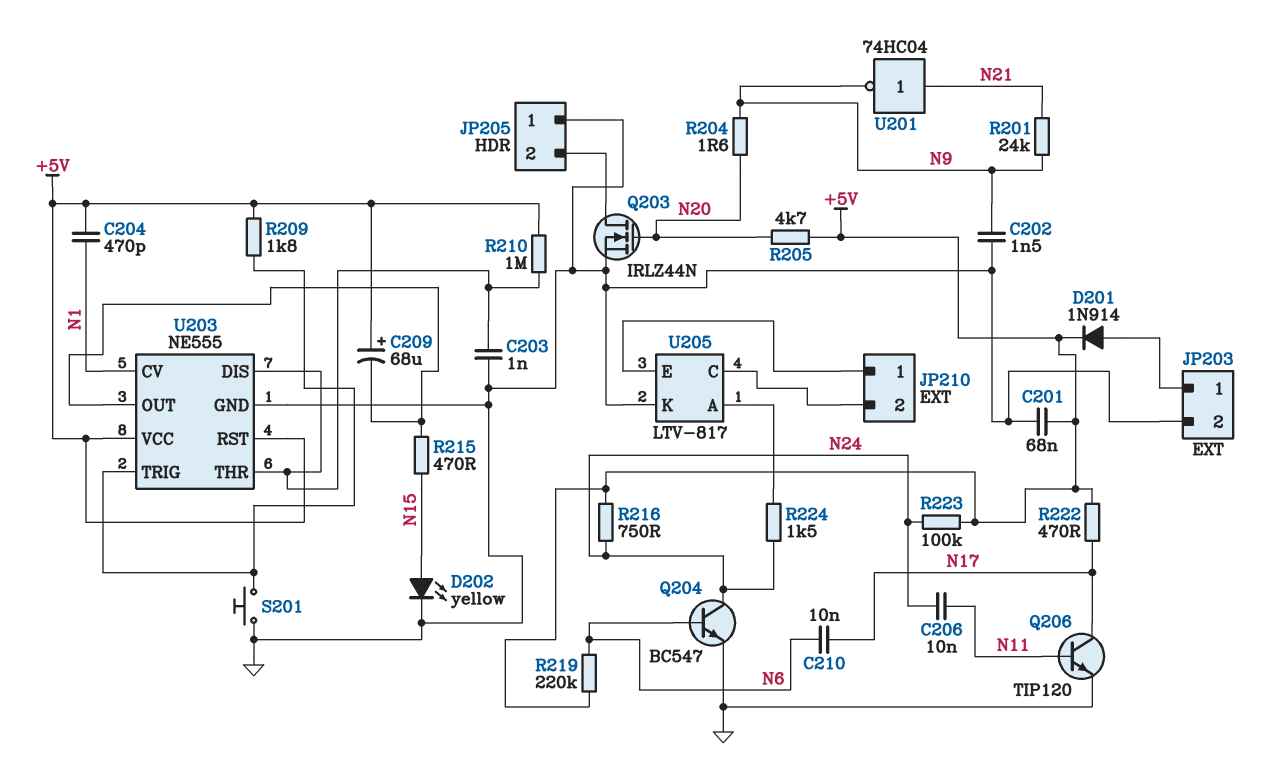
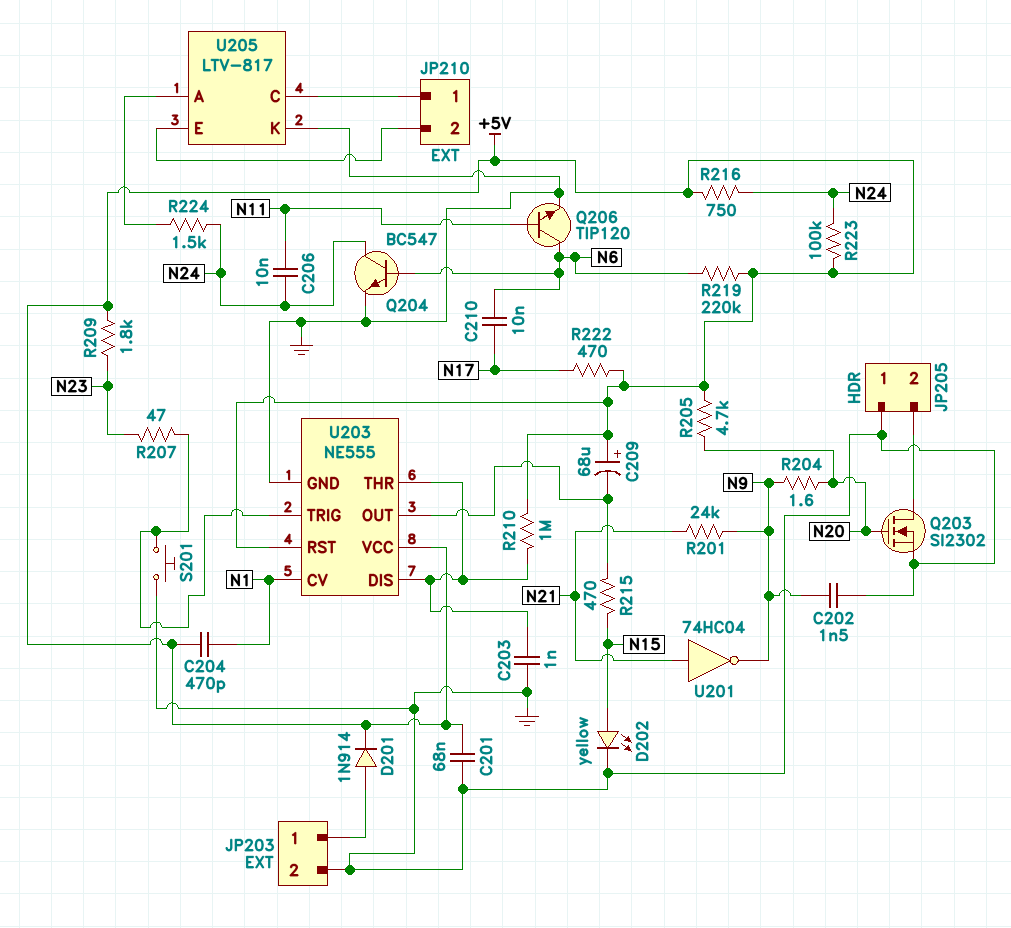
Q203: NMOS IRLZ44N (G N20, D JP205/2, S GND) -> NMOS SI2302 (G N20, D JP205/2, S GND)
Q206: NPN TIP120 (B N11, C N17, E GND) -> NPN TIP120 (B N11, C N6, E GND)
R207: none -> 47 (N23, U203/TRIG)
R209: 1.8k (+5V, U203/TRIG) -> 1.8k (+5V, N23)
U205 pin C: JP210/2 -> JP210/1
U205 pin E: JP210/1 -> JP210/2

